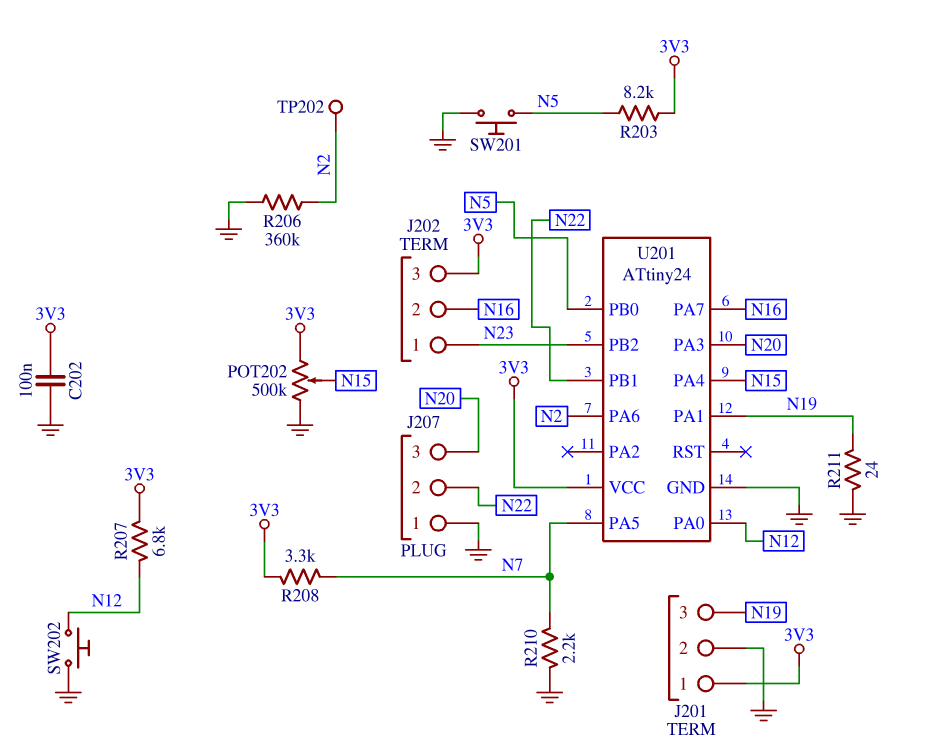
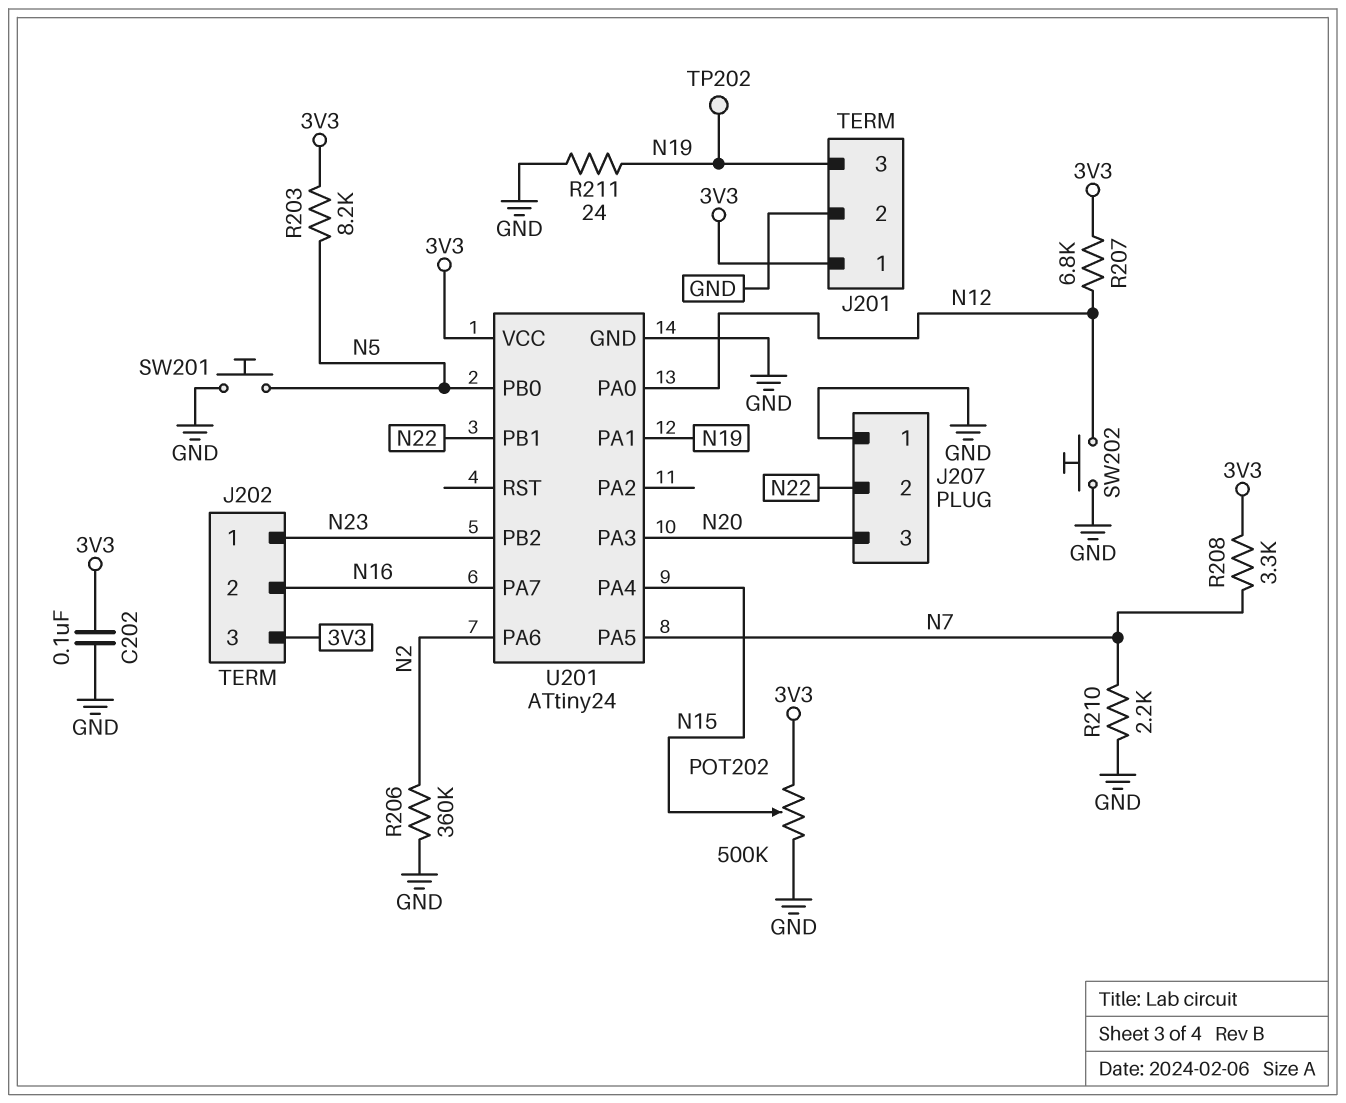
TP202: test point (N2) -> test point (N19)

